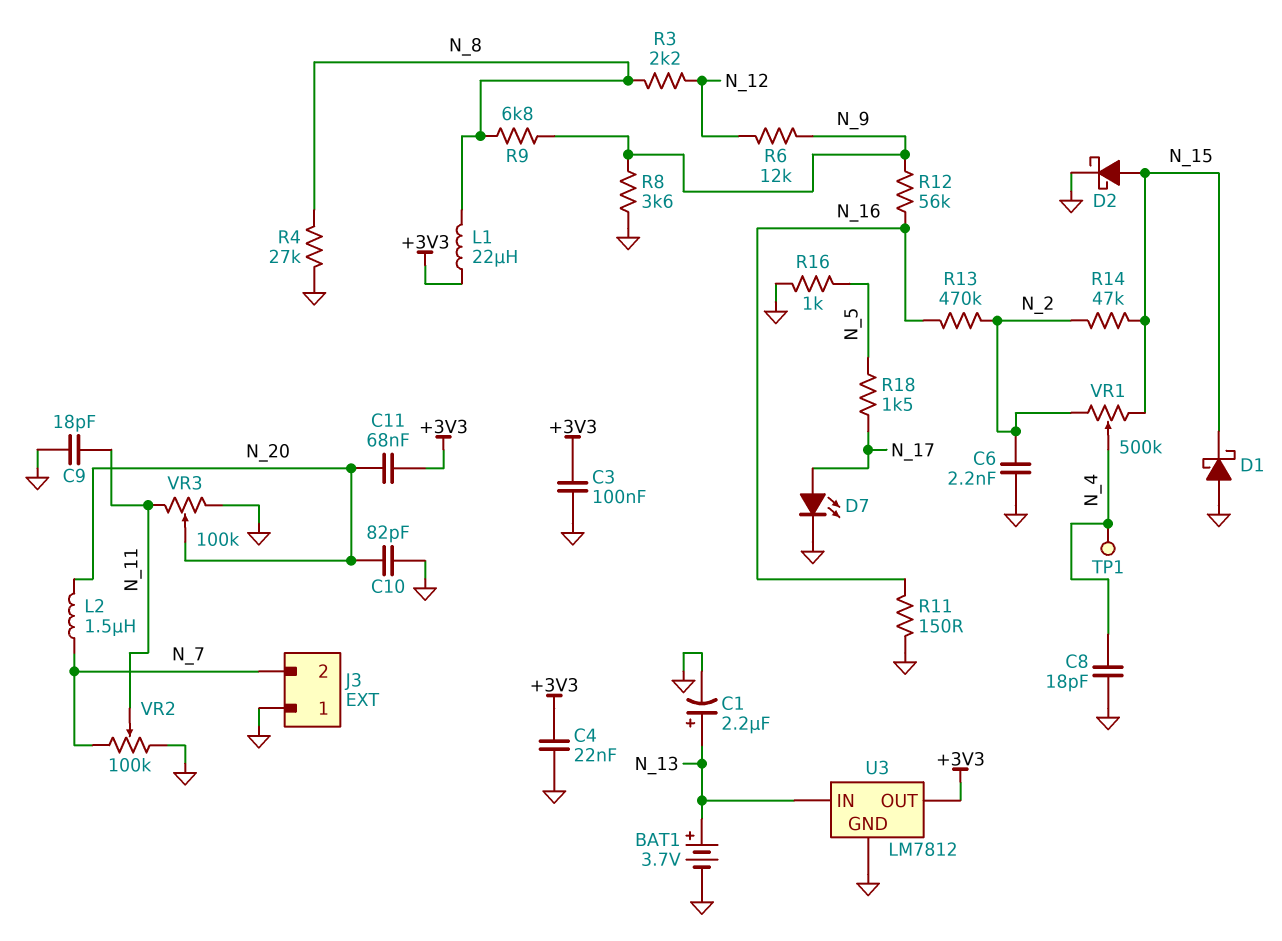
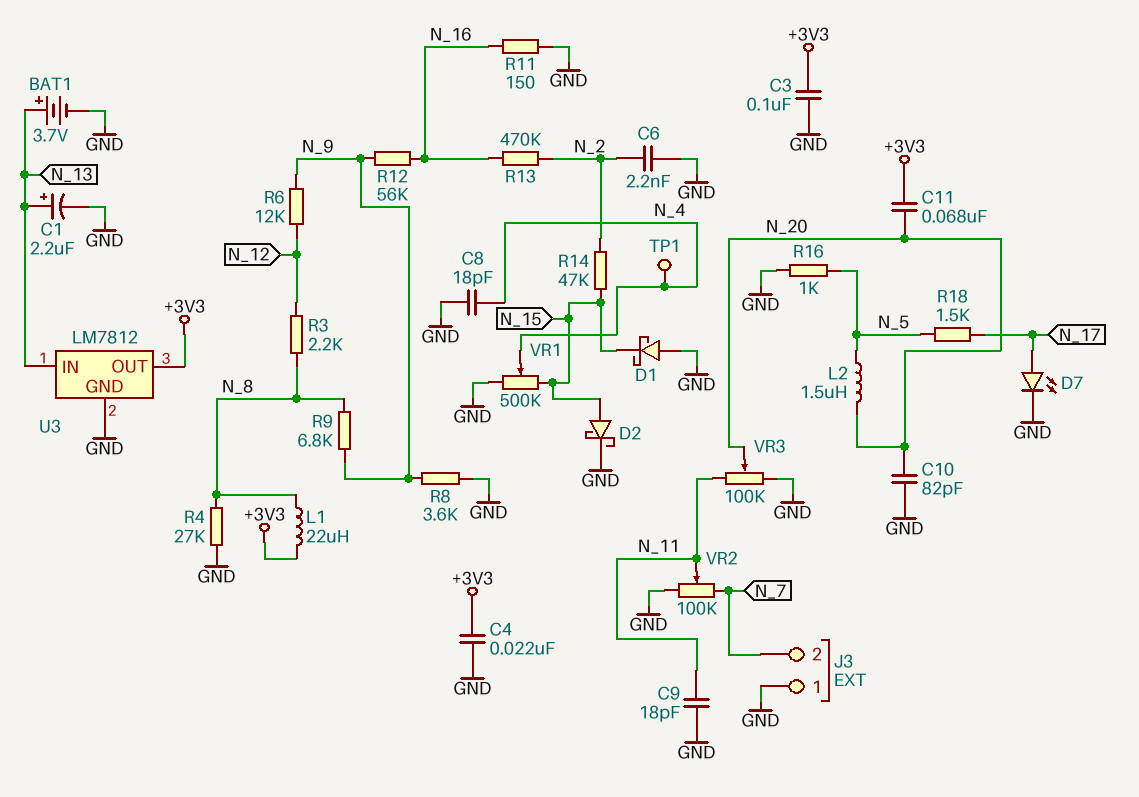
L2: 1.5uH (N_7, N_20) -> 1.5uH (N_5, N_20)
VR1: 500k (N_2, N_15, wiper N_4) -> 500k (GND, N_15, wiper N_4)

